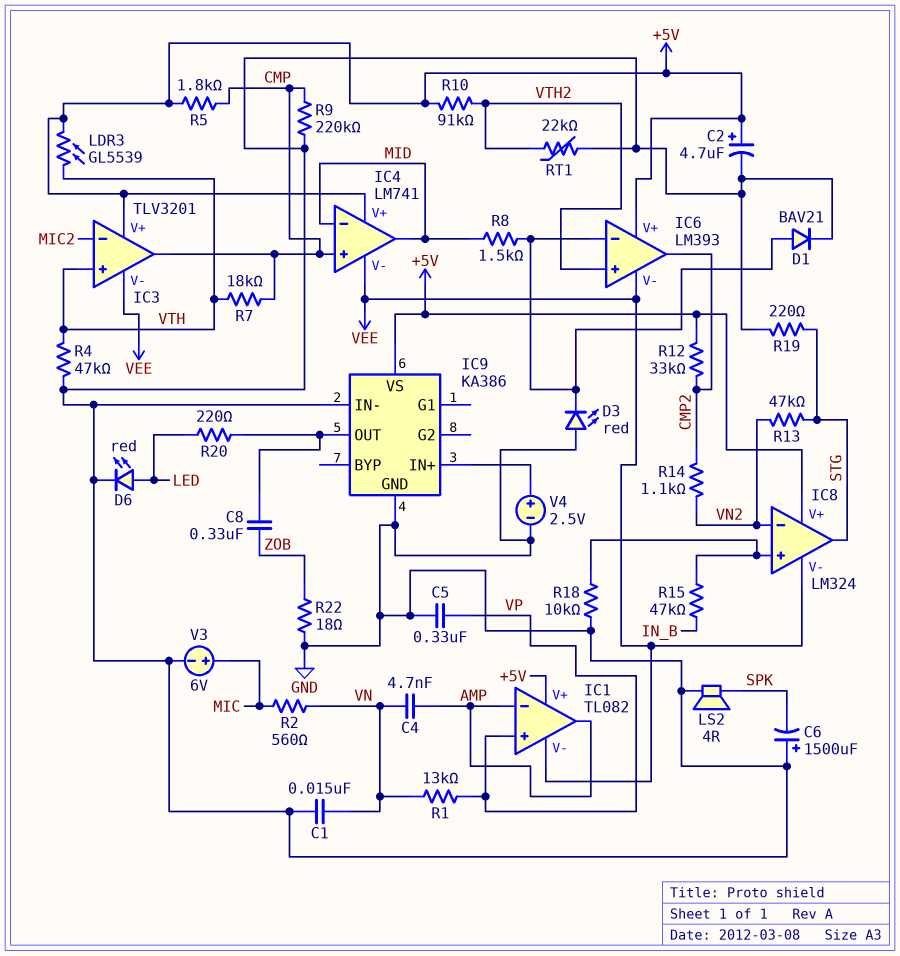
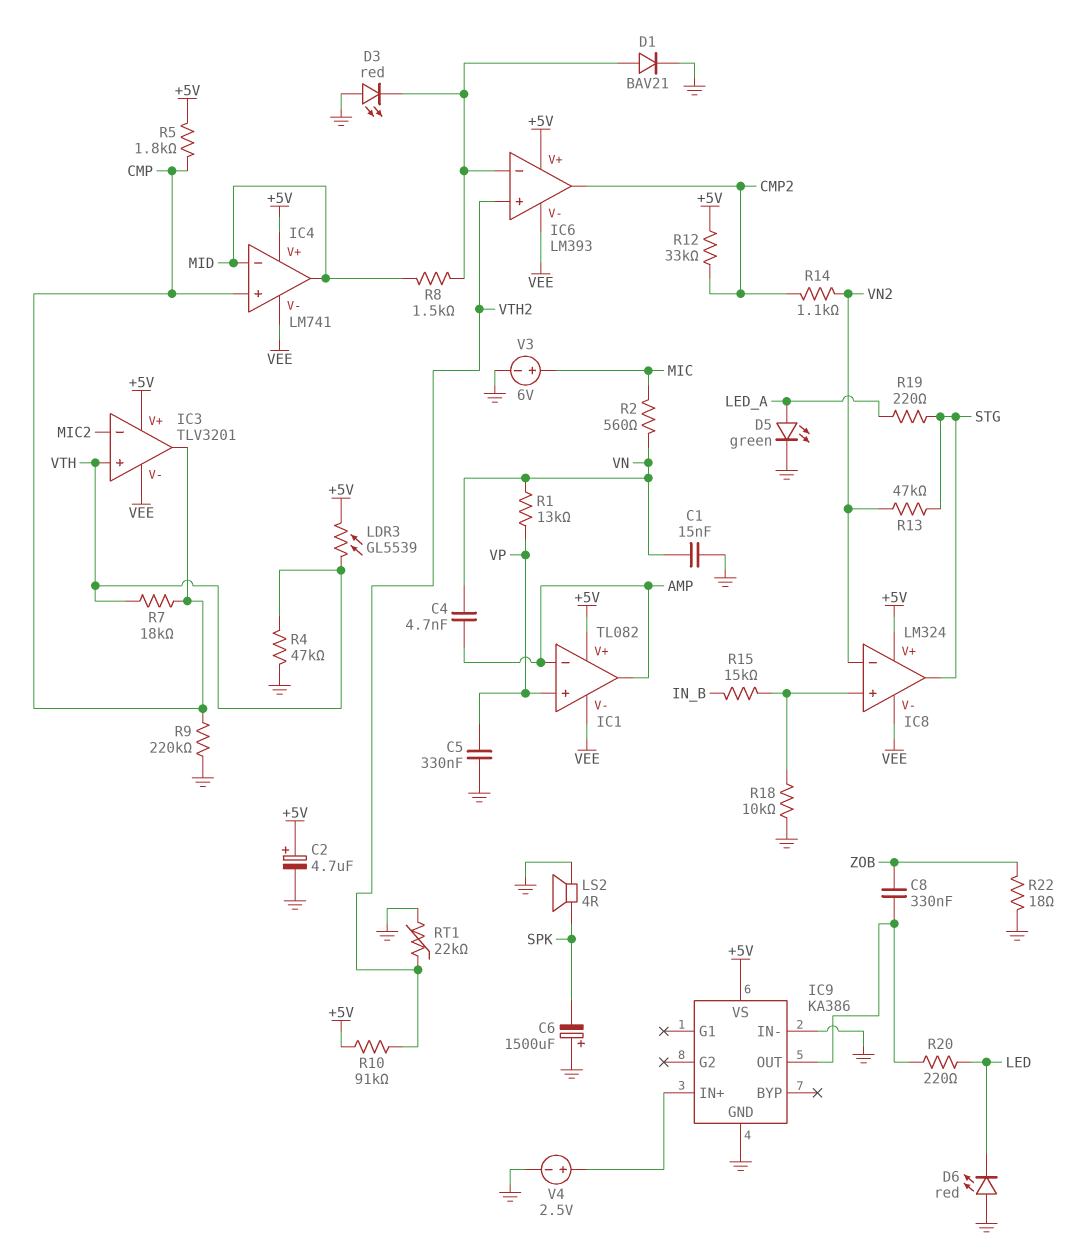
D5: none -> LED green (A LED_A, K GND)
D6: LED red (A LED, K GND) -> LED red (A GND, K LED)
R15: 47k (IC8/in+, IN_B) -> 15k (IC8/in+, IN_B)
R19: 220 (GND, STG) -> 220 (LED_A, STG)

